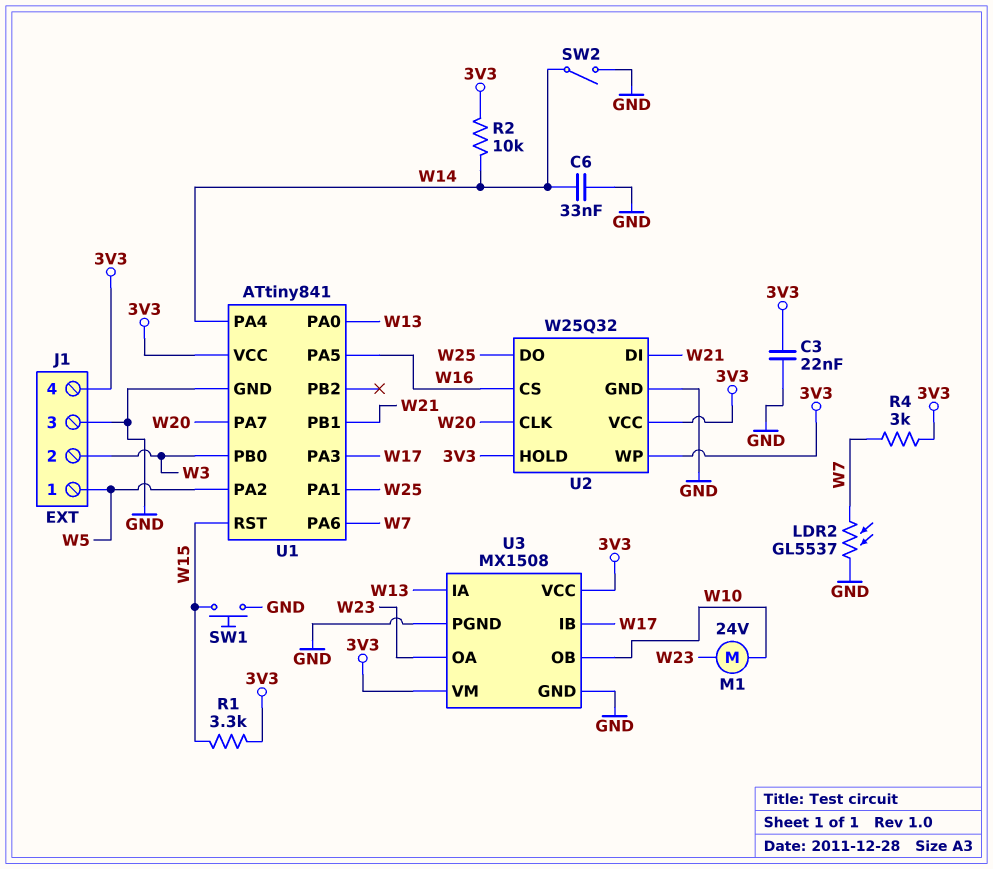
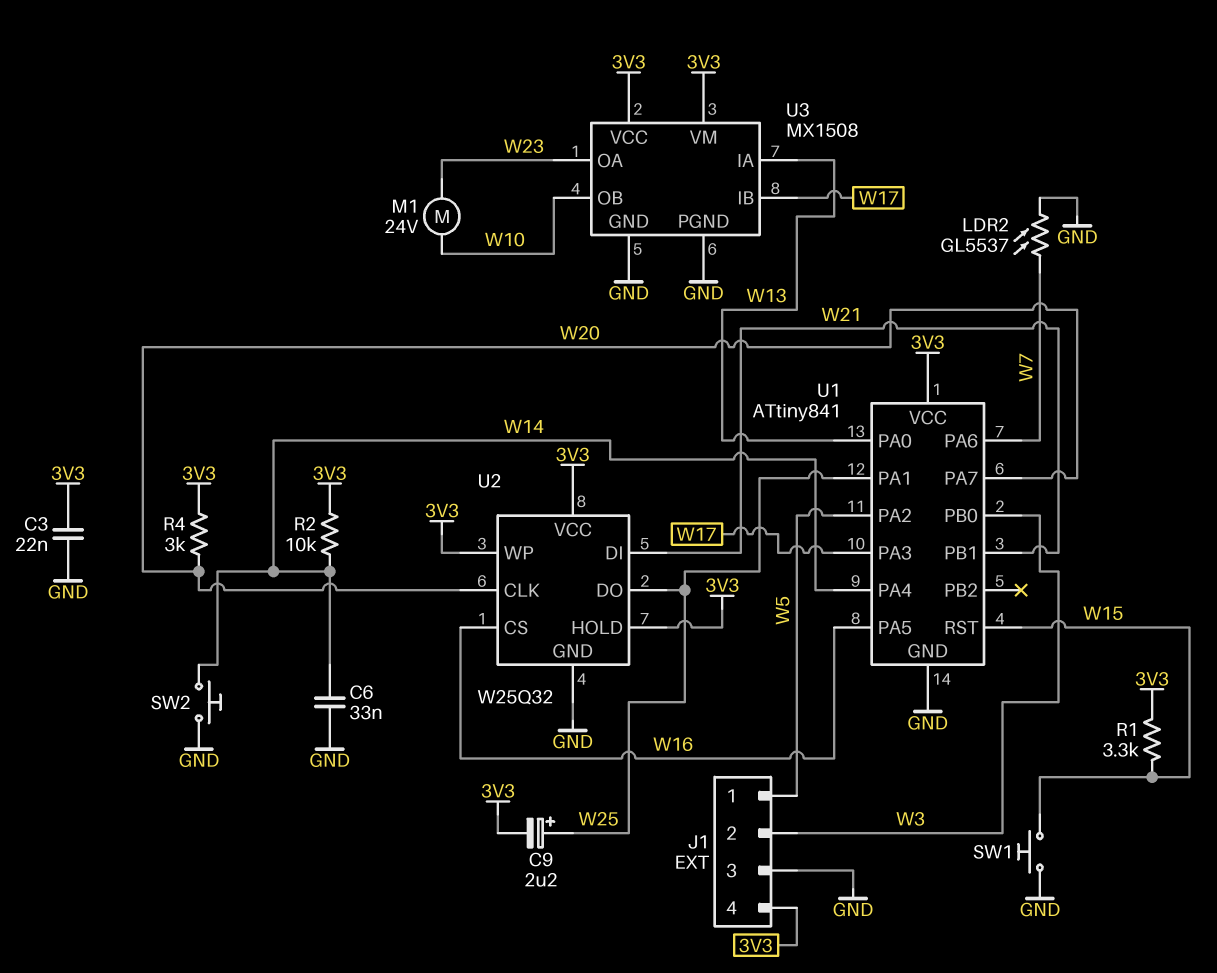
C9: none -> 2.2uF (plus W25, minus 3V3)
R4: 3k (3V3, W7) -> 3k (3V3, W20)
SW2: switch (GND, W14) -> button (GND, W14)

